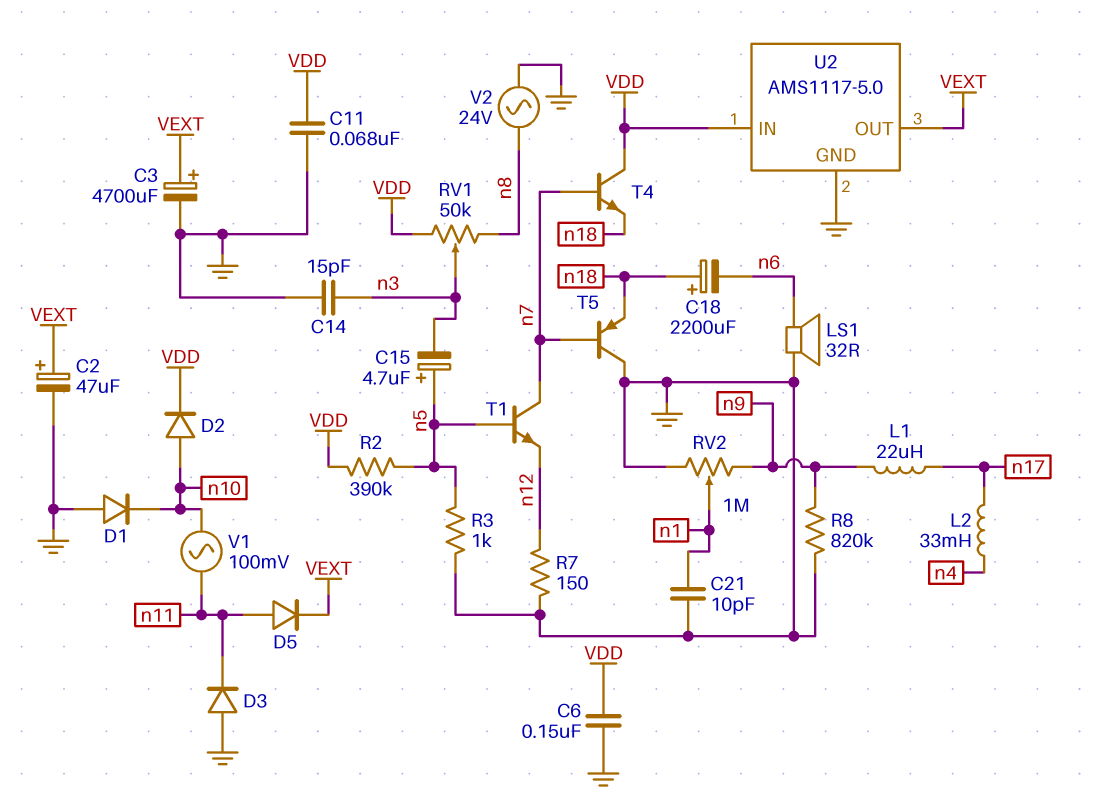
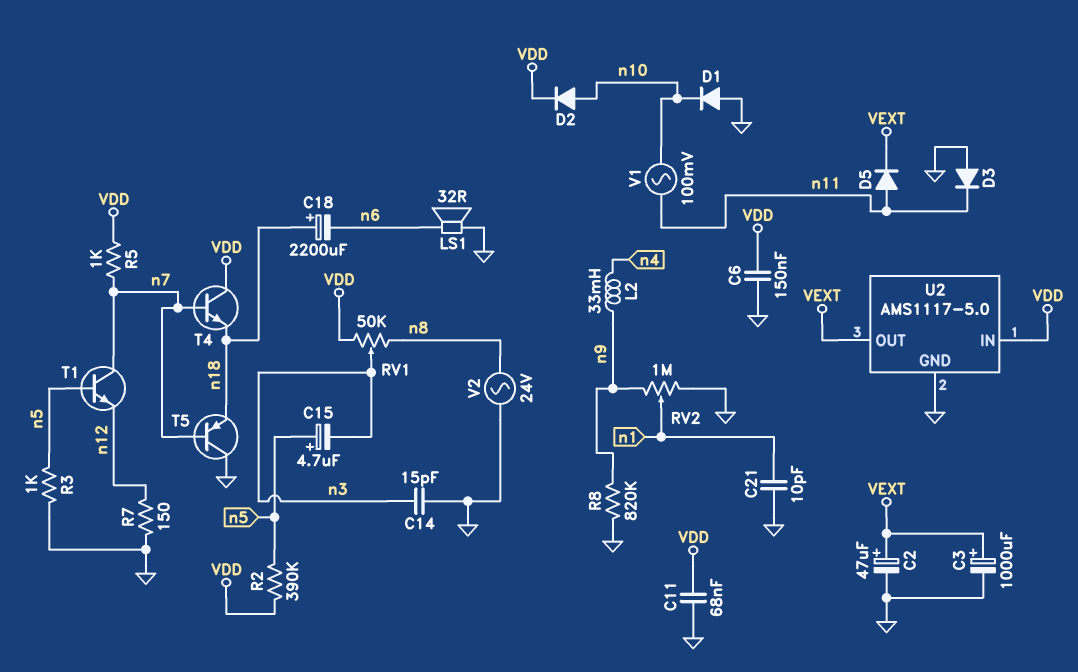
C3: 4700uF (plus VEXT, minus GND) -> 1000uF (plus VEXT, minus GND)
L1: 22uH (n9, n17) -> none
L2: 33mH (n4, n17) -> 33mH (n4, n9)
R5: none -> 1k (VDD, n7)

